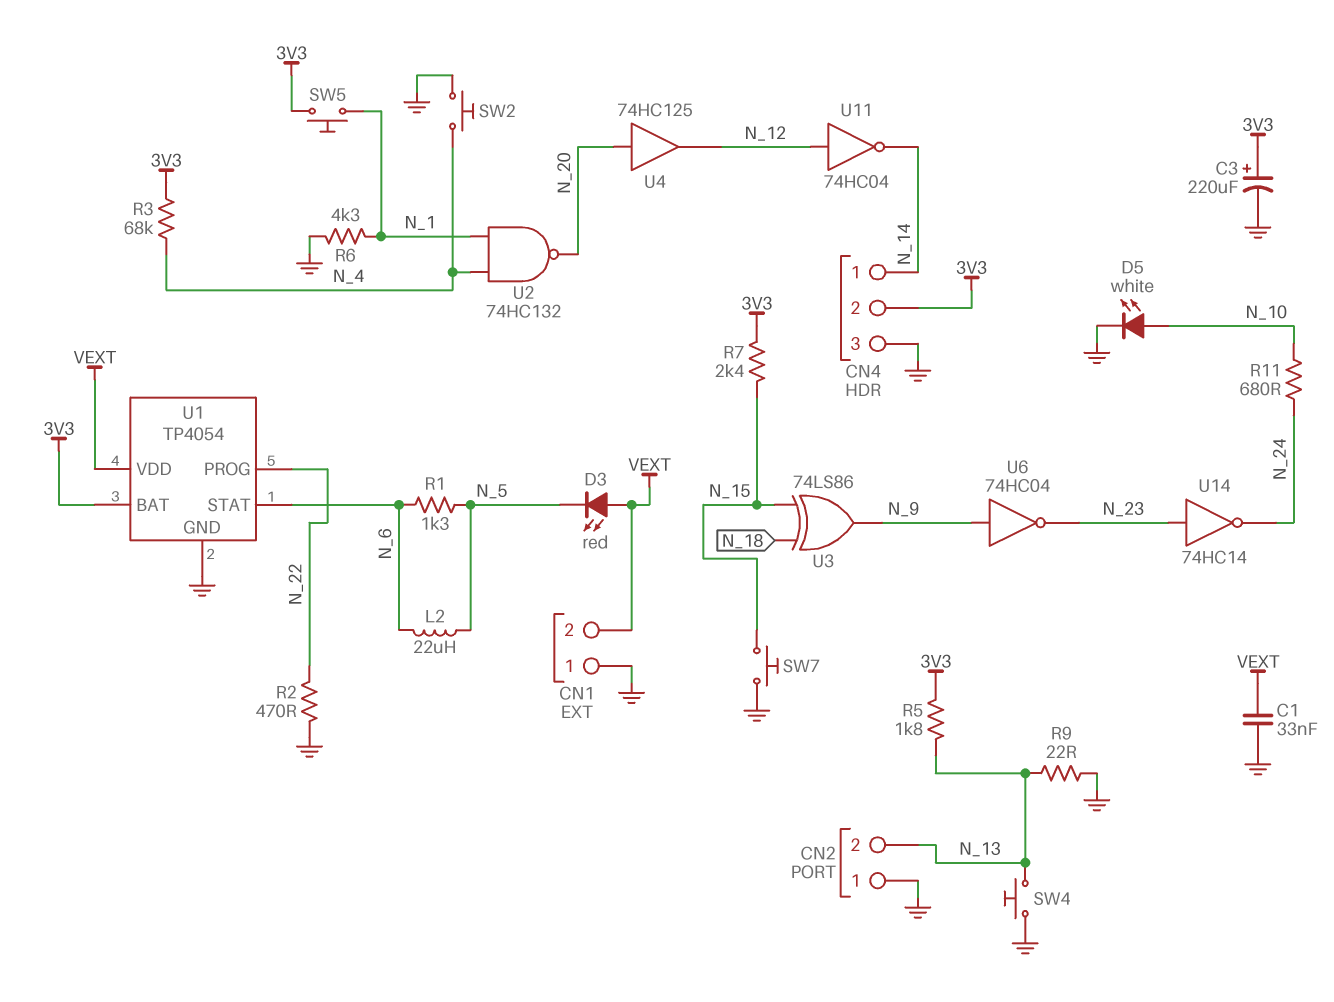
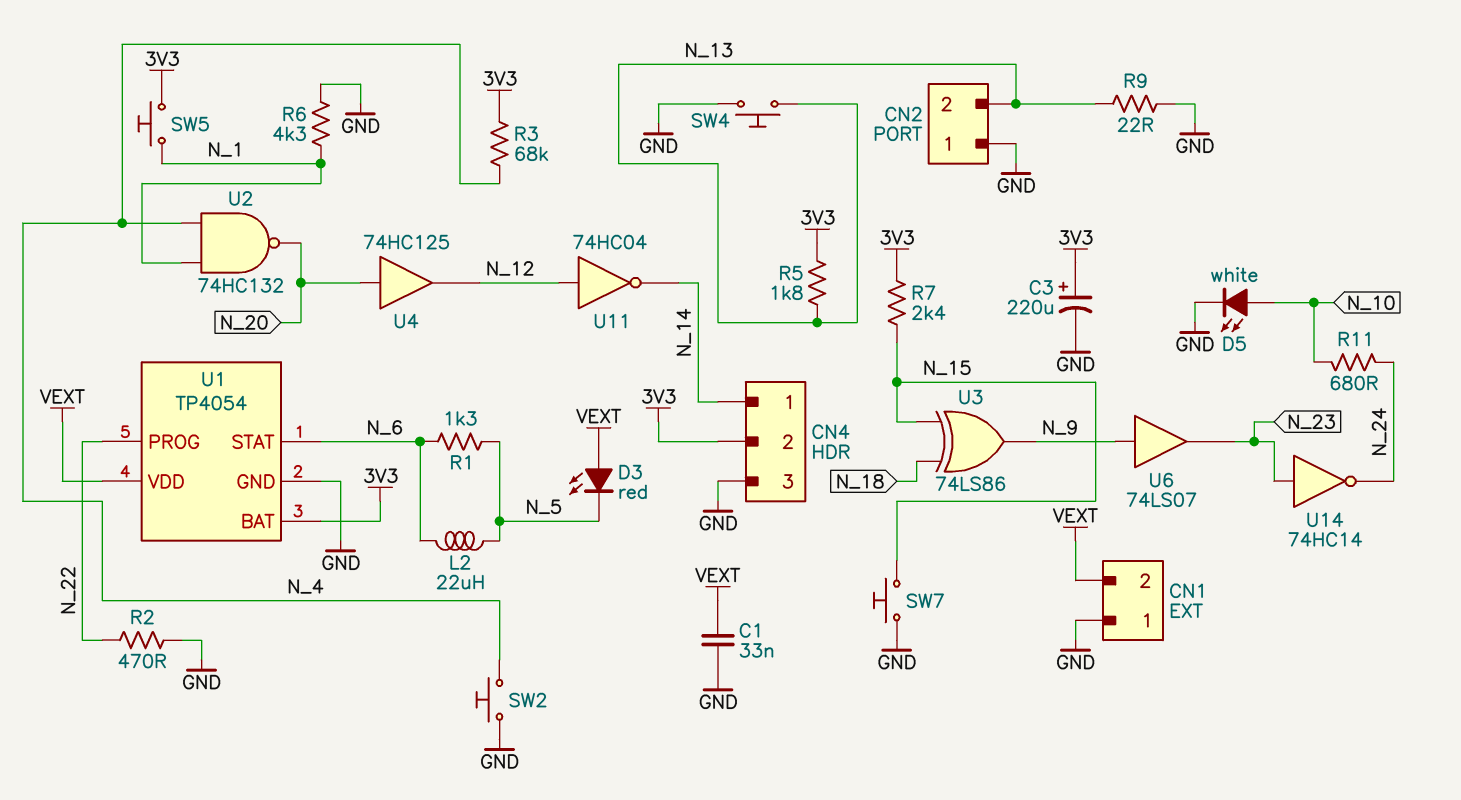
U6: NOT 74HC04 (in N_9, out N_23) -> buffer 74LS07 (in N_9, out N_23)

